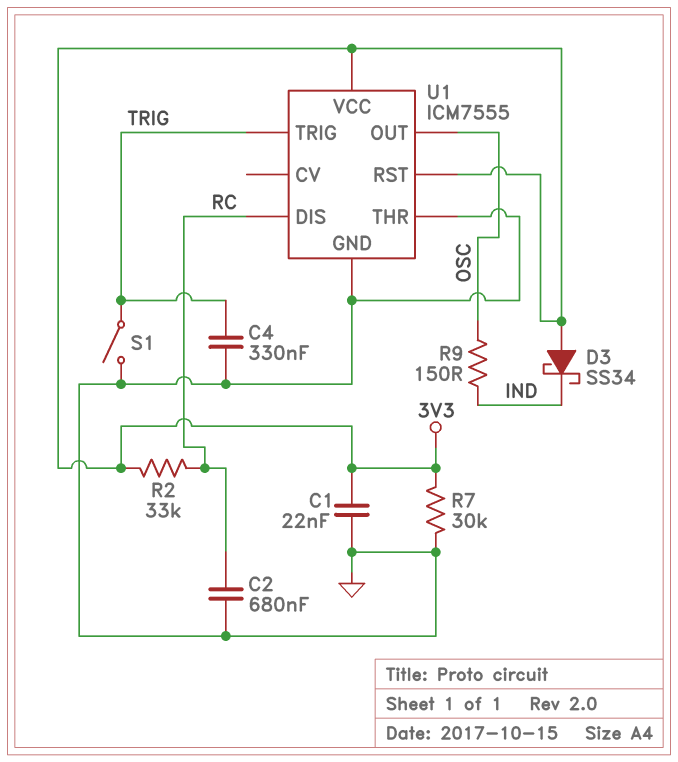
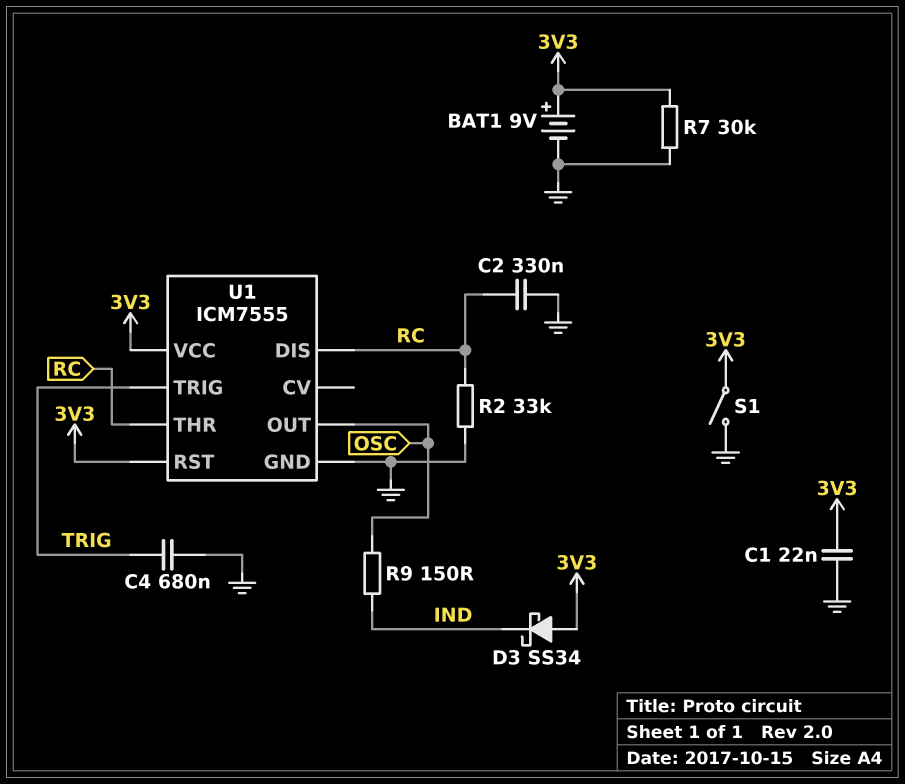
BAT1: none -> 9V (plus 3V3, minus GND)
C2: 680nF (GND, RC) -> 330nF (GND, RC)
C4: 330nF (GND, TRIG) -> 680nF (GND, TRIG)
R2: 33k (3V3, RC) -> 33k (GND, RC)
S1: switch (GND, TRIG) -> switch (3V3, GND)
U1 pin THR: GND -> RC

